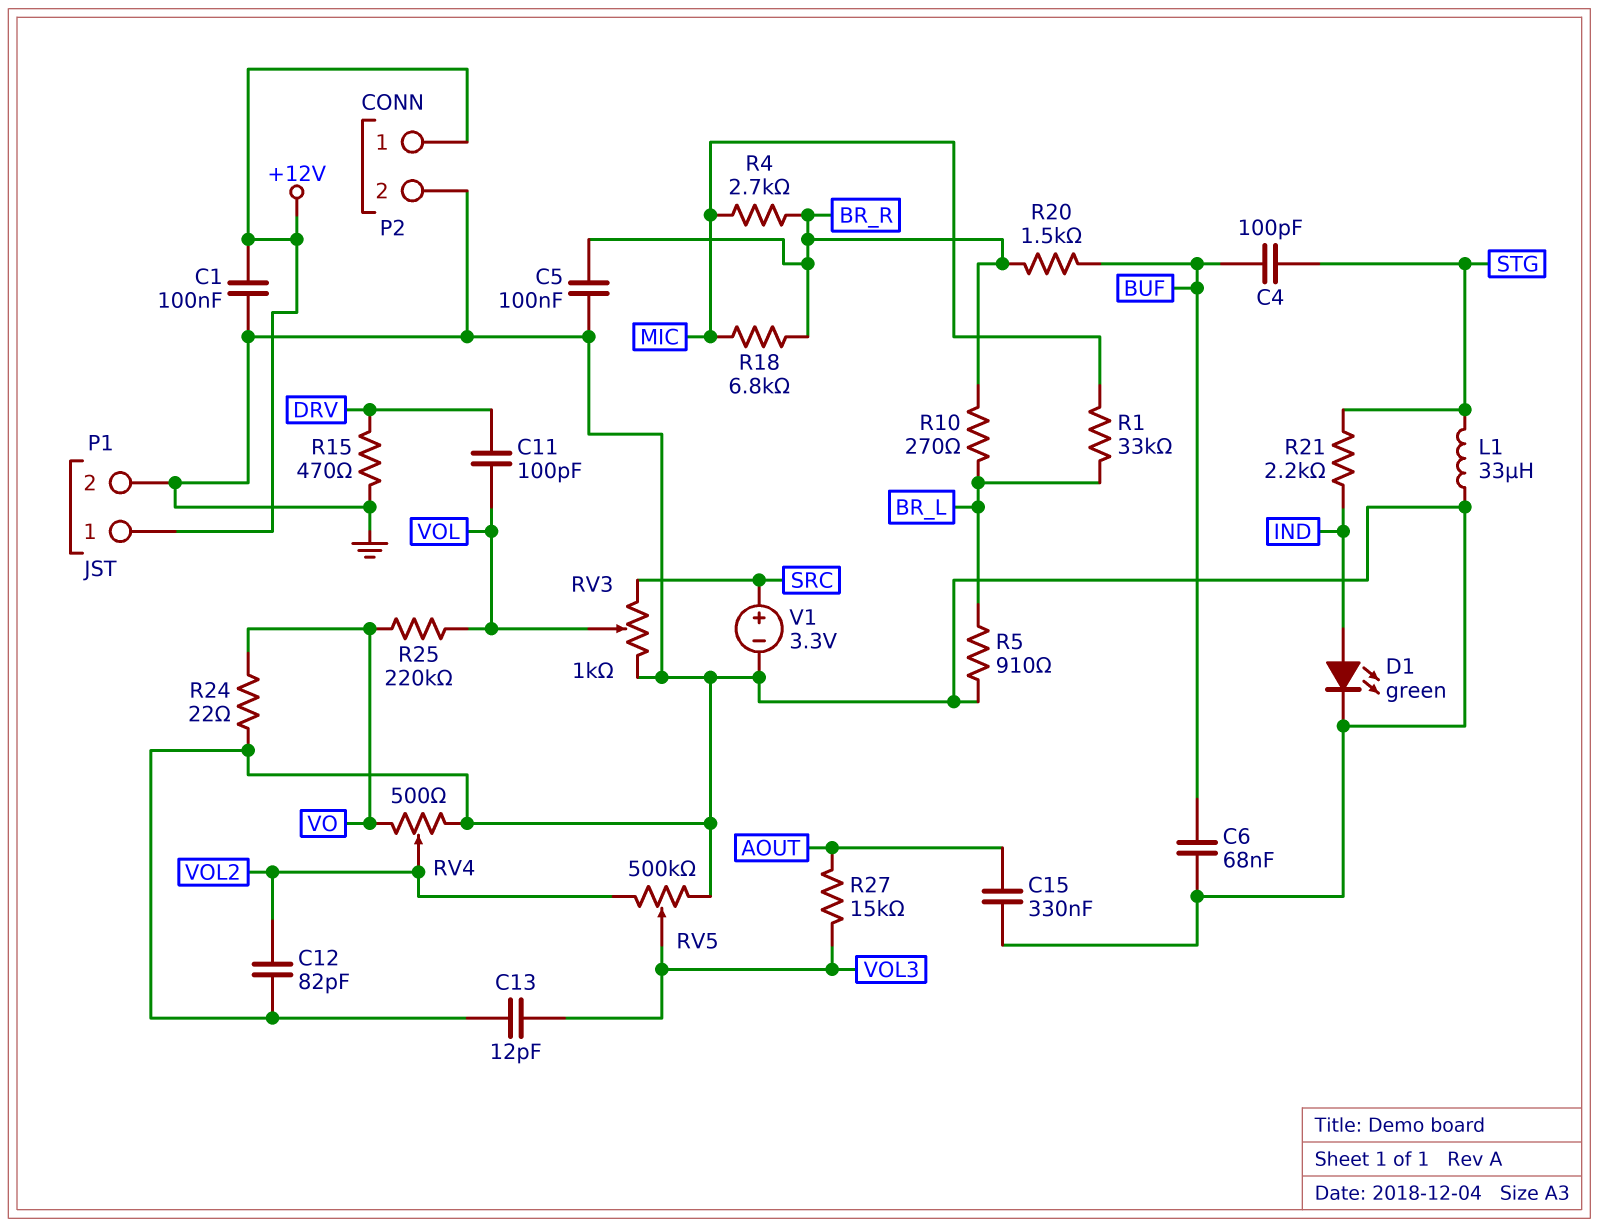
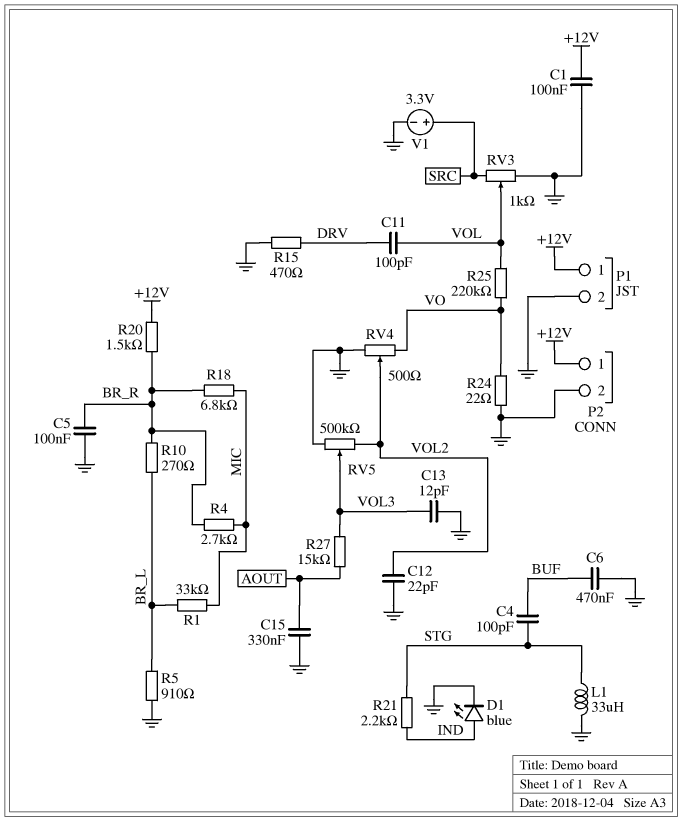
C6: 68nF (BUF, GND) -> 470nF (BUF, GND)
C12: 82pF (GND, VOL2) -> 22pF (GND, VOL2)
D1: LED green (A IND, K GND) -> LED blue (A IND, K GND)
R20: 1.5k (BR_R, BUF) -> 1.5k (+12V, BR_R)

